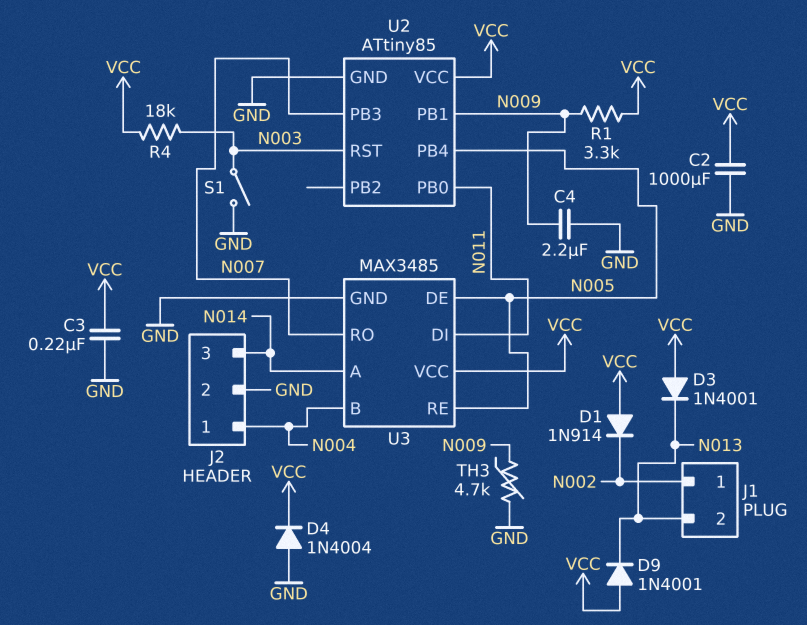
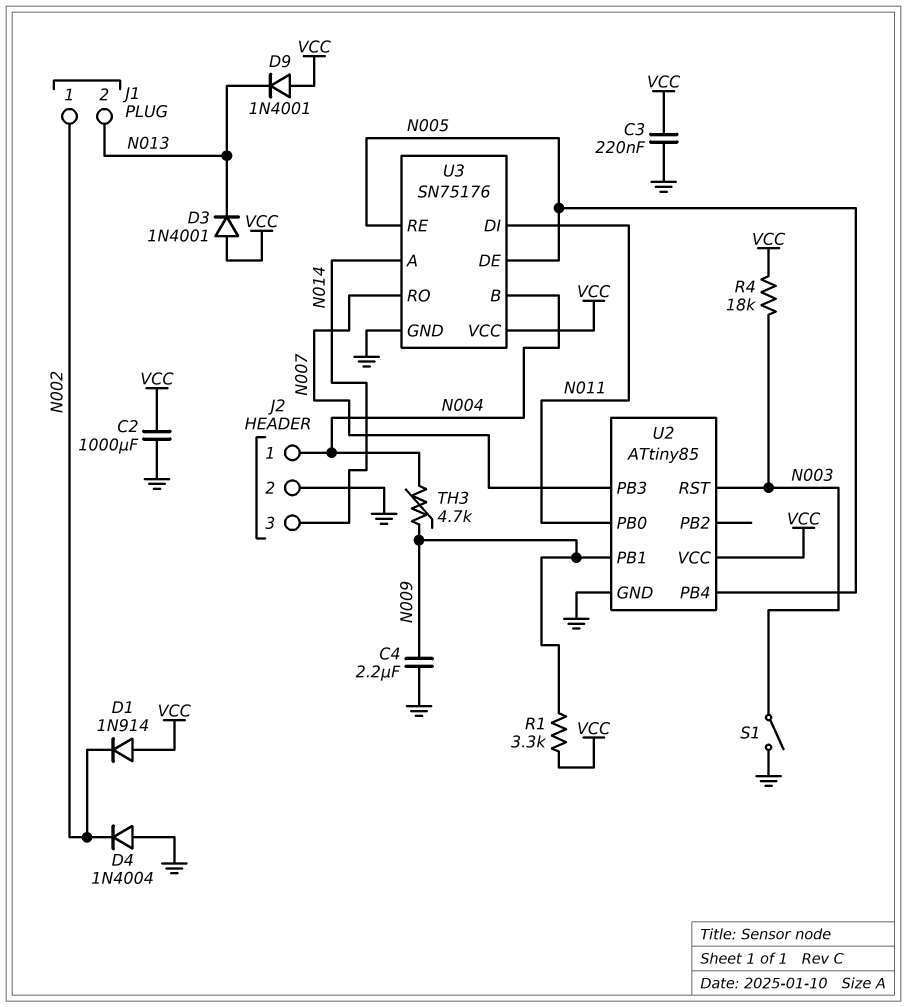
D4: diode 1N4004 (A GND, K VCC) -> diode 1N4004 (A GND, K N002)
TH3: 4.7k (GND, N009) -> 4.7k (N004, N009)
U3: MAX3485 -> SN75176

